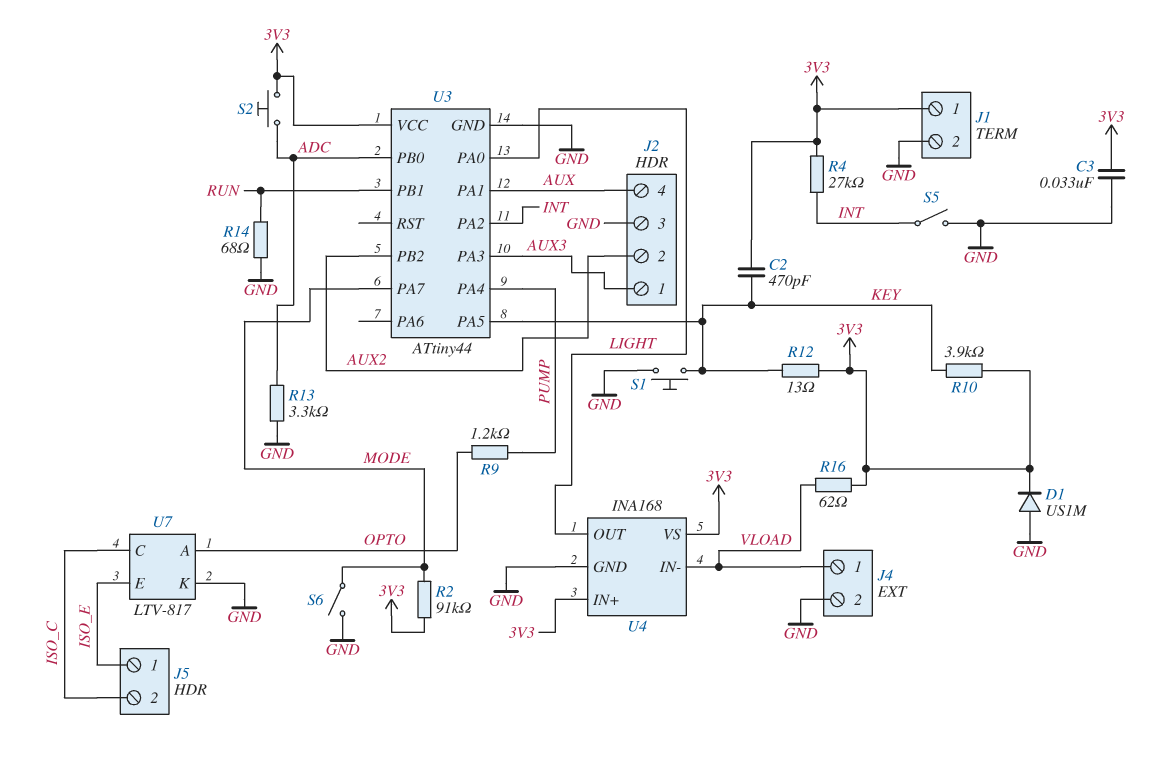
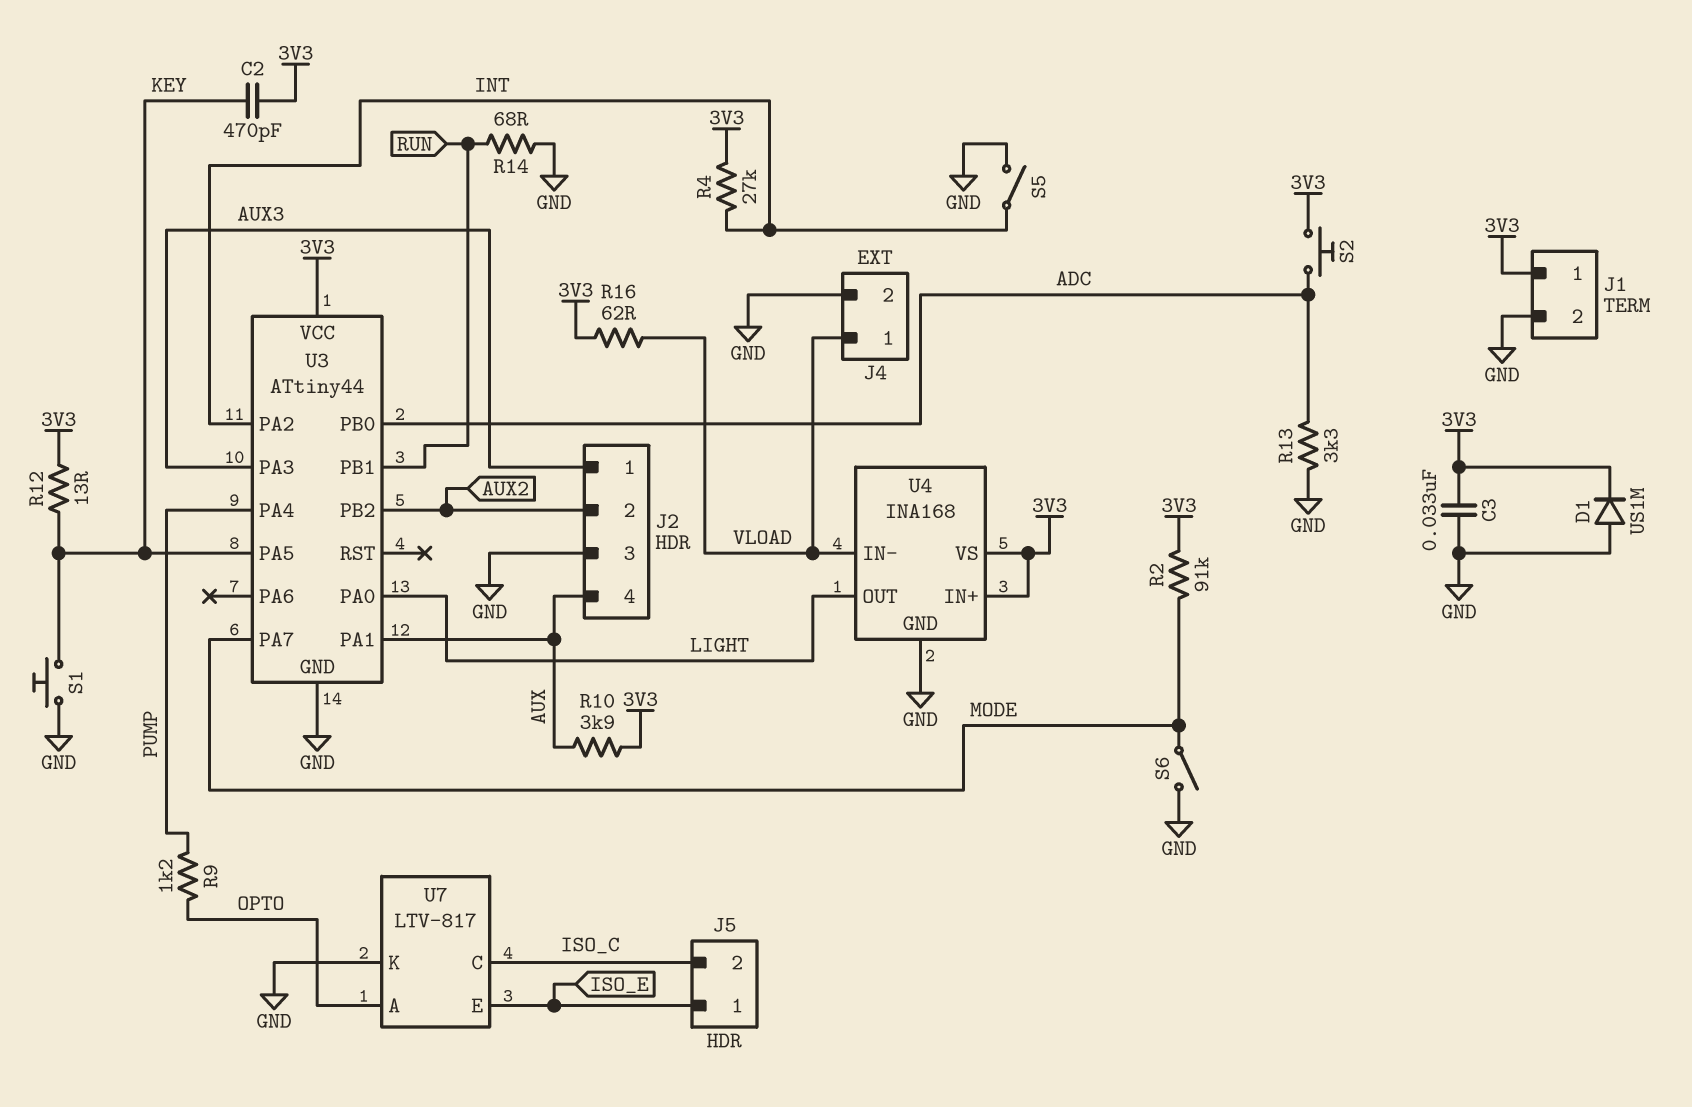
R10: 3.9k (3V3, KEY) -> 3.9k (3V3, AUX)

